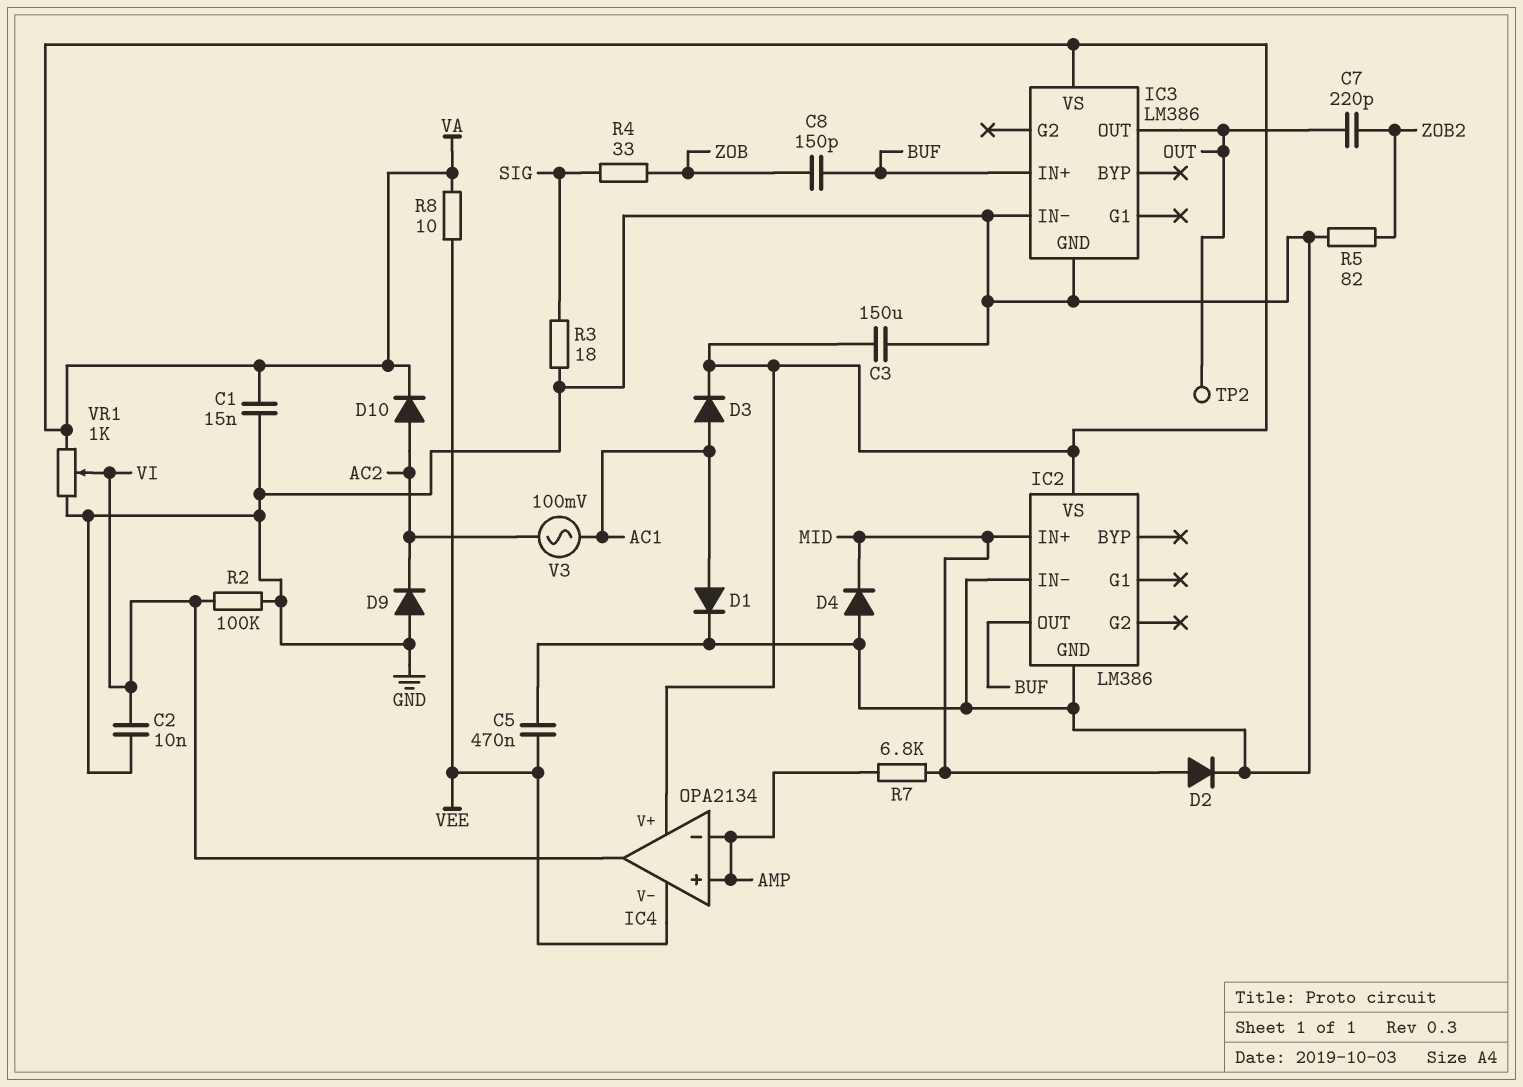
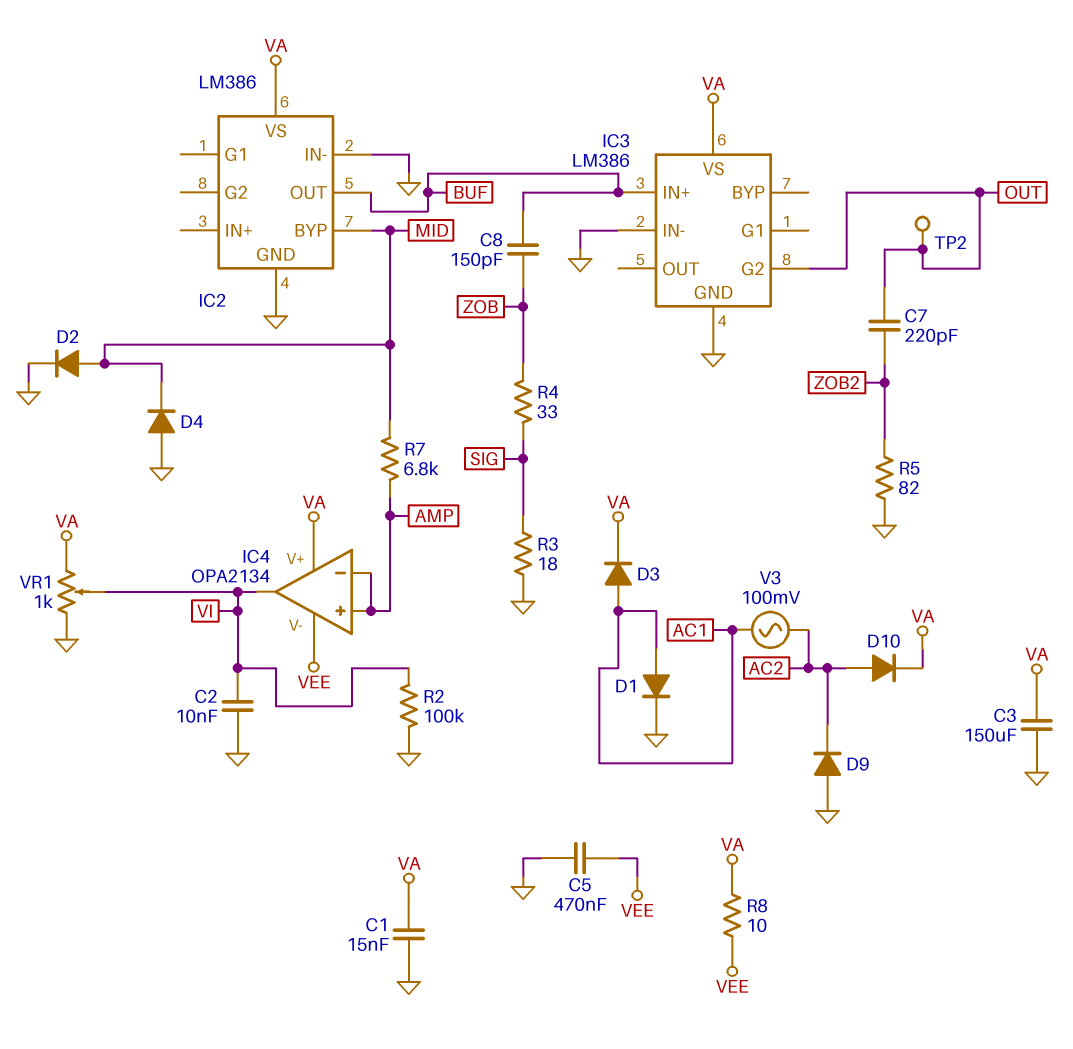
IC2 pin BYP: none -> MID
IC2 pin IN+: MID -> none
IC3 pin G2: none -> OUT
IC3 pin OUT: OUT -> none

